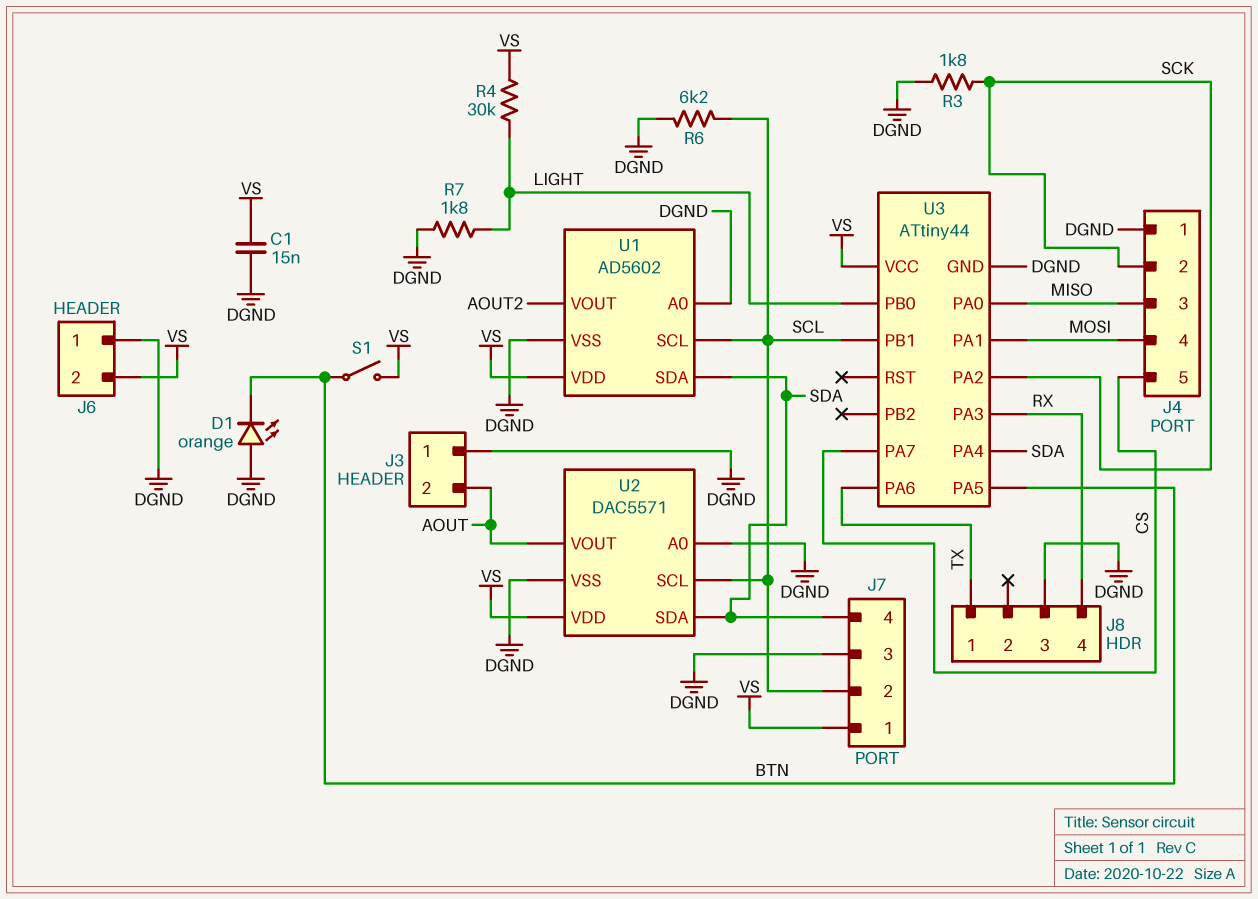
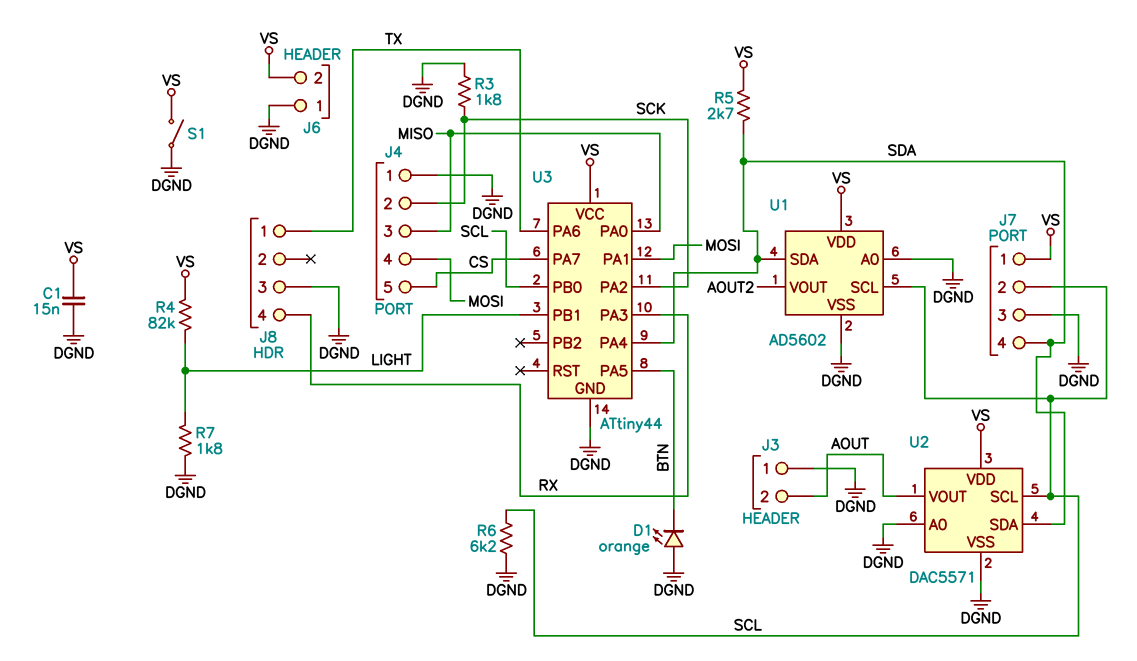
R4: 30k (LIGHT, VS) -> 82k (LIGHT, VS)
R5: none -> 2.7k (SDA, VS)
S1: switch (BTN, VS) -> switch (DGND, VS)
U3 pin PB0: LIGHT -> SCL
U3 pin PB1: SCL -> LIGHT

